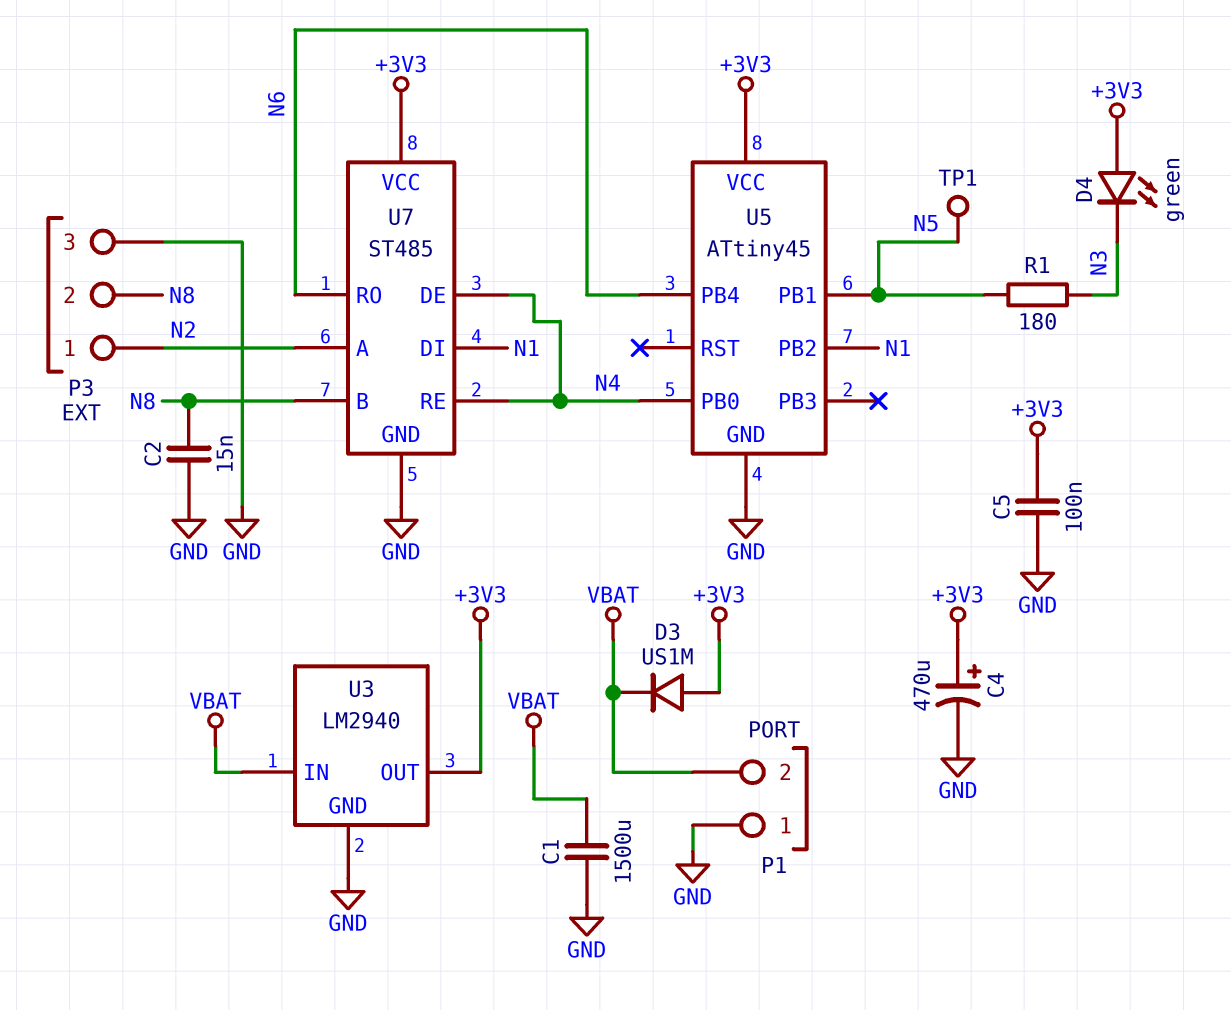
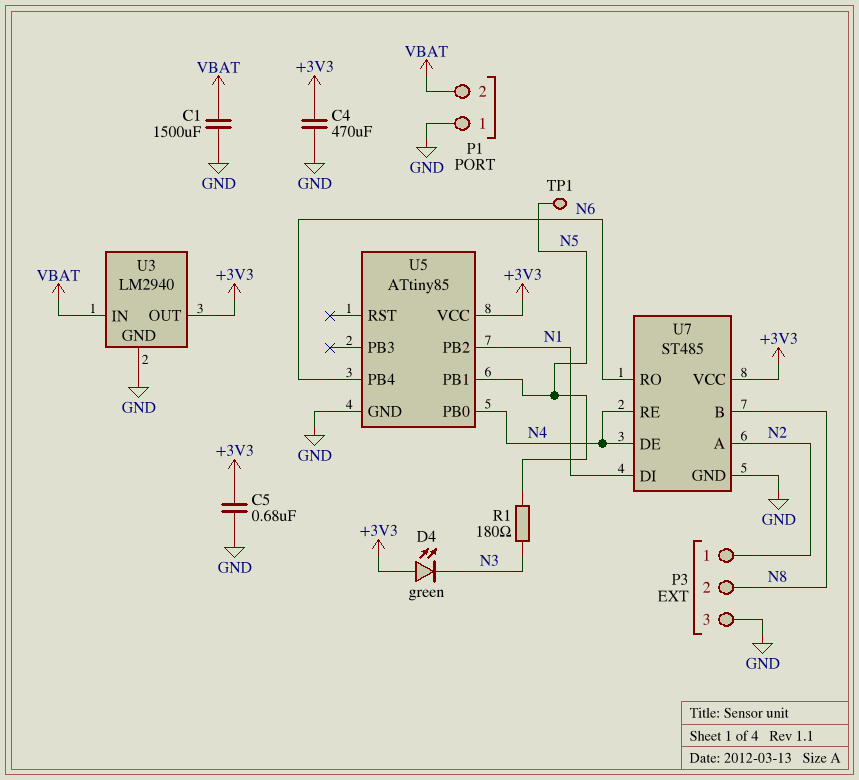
C2: 15nF (GND, N8) -> none
C4: 470uF (plus +3V3, minus GND) -> 470uF (+3V3, GND)
C5: 100nF (+3V3, GND) -> 680nF (+3V3, GND)
D3: diode US1M (A +3V3, K VBAT) -> none
U5: ATtiny45 -> ATtiny85

